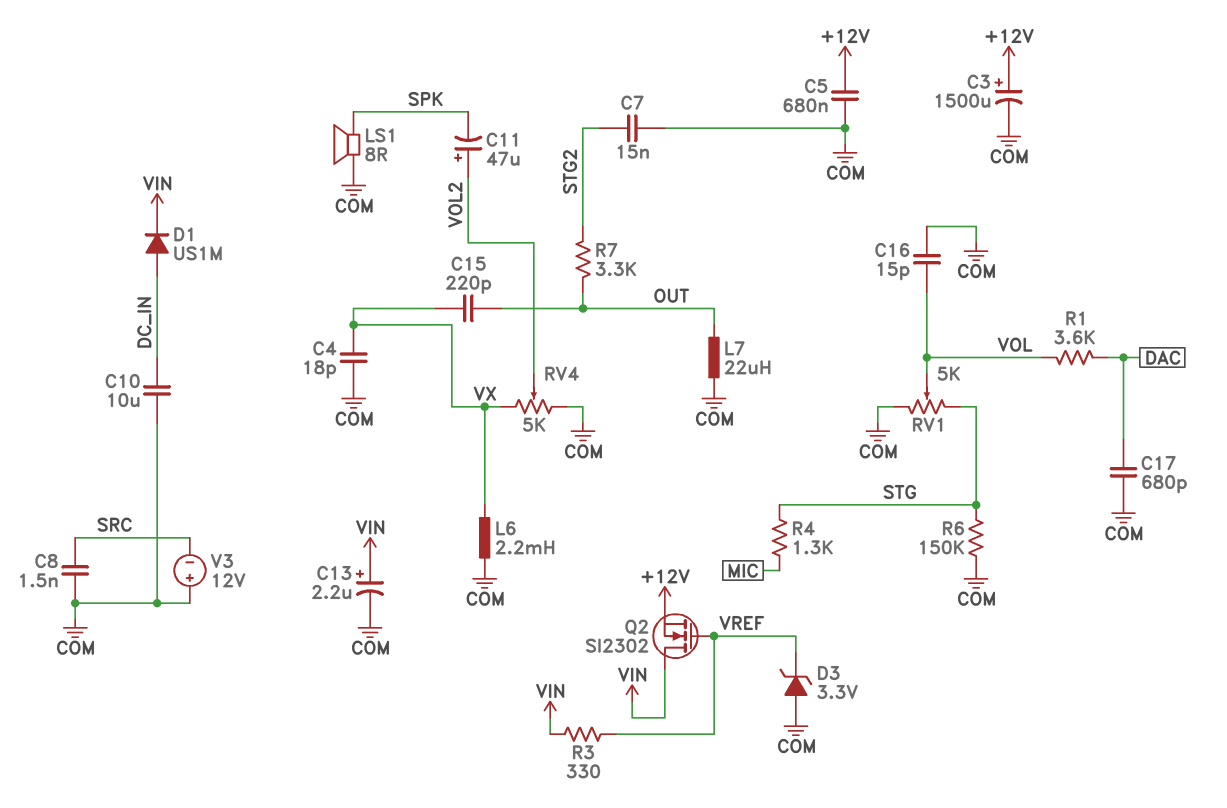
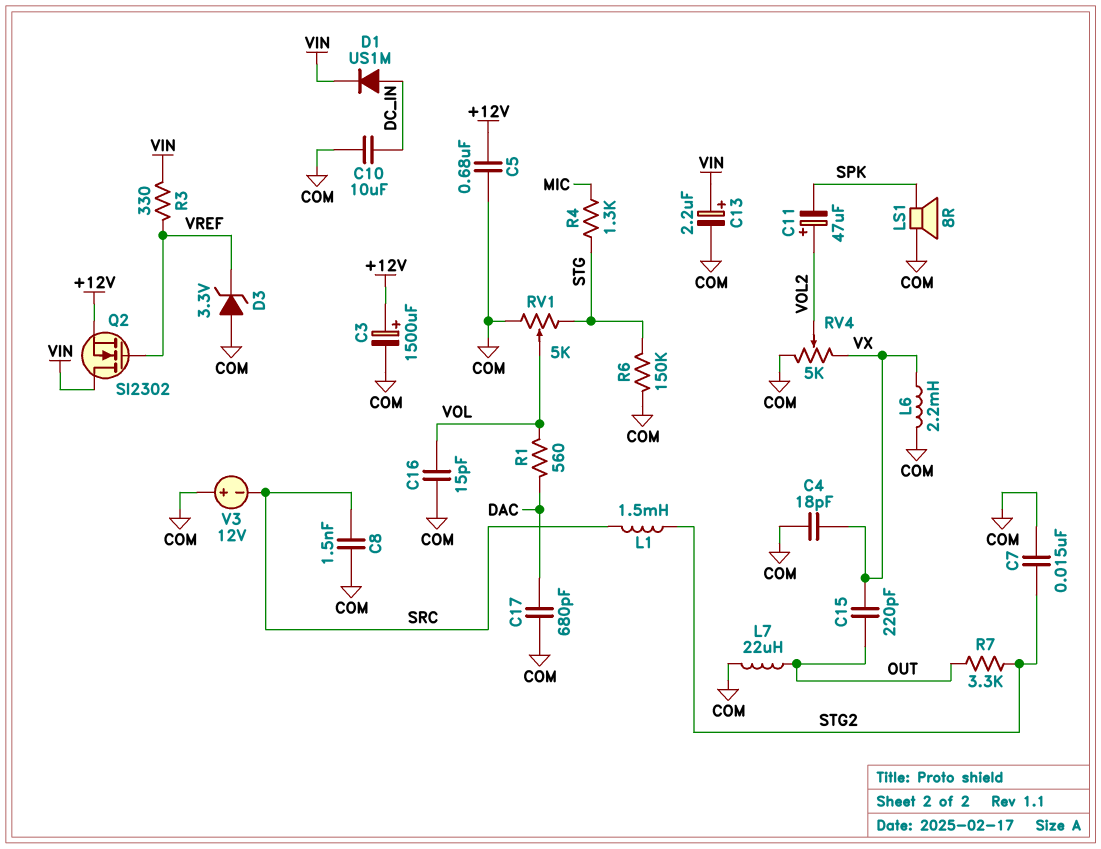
L1: none -> 1.5mH (SRC, STG2)
R1: 3.6k (DAC, VOL) -> 560 (DAC, VOL)

